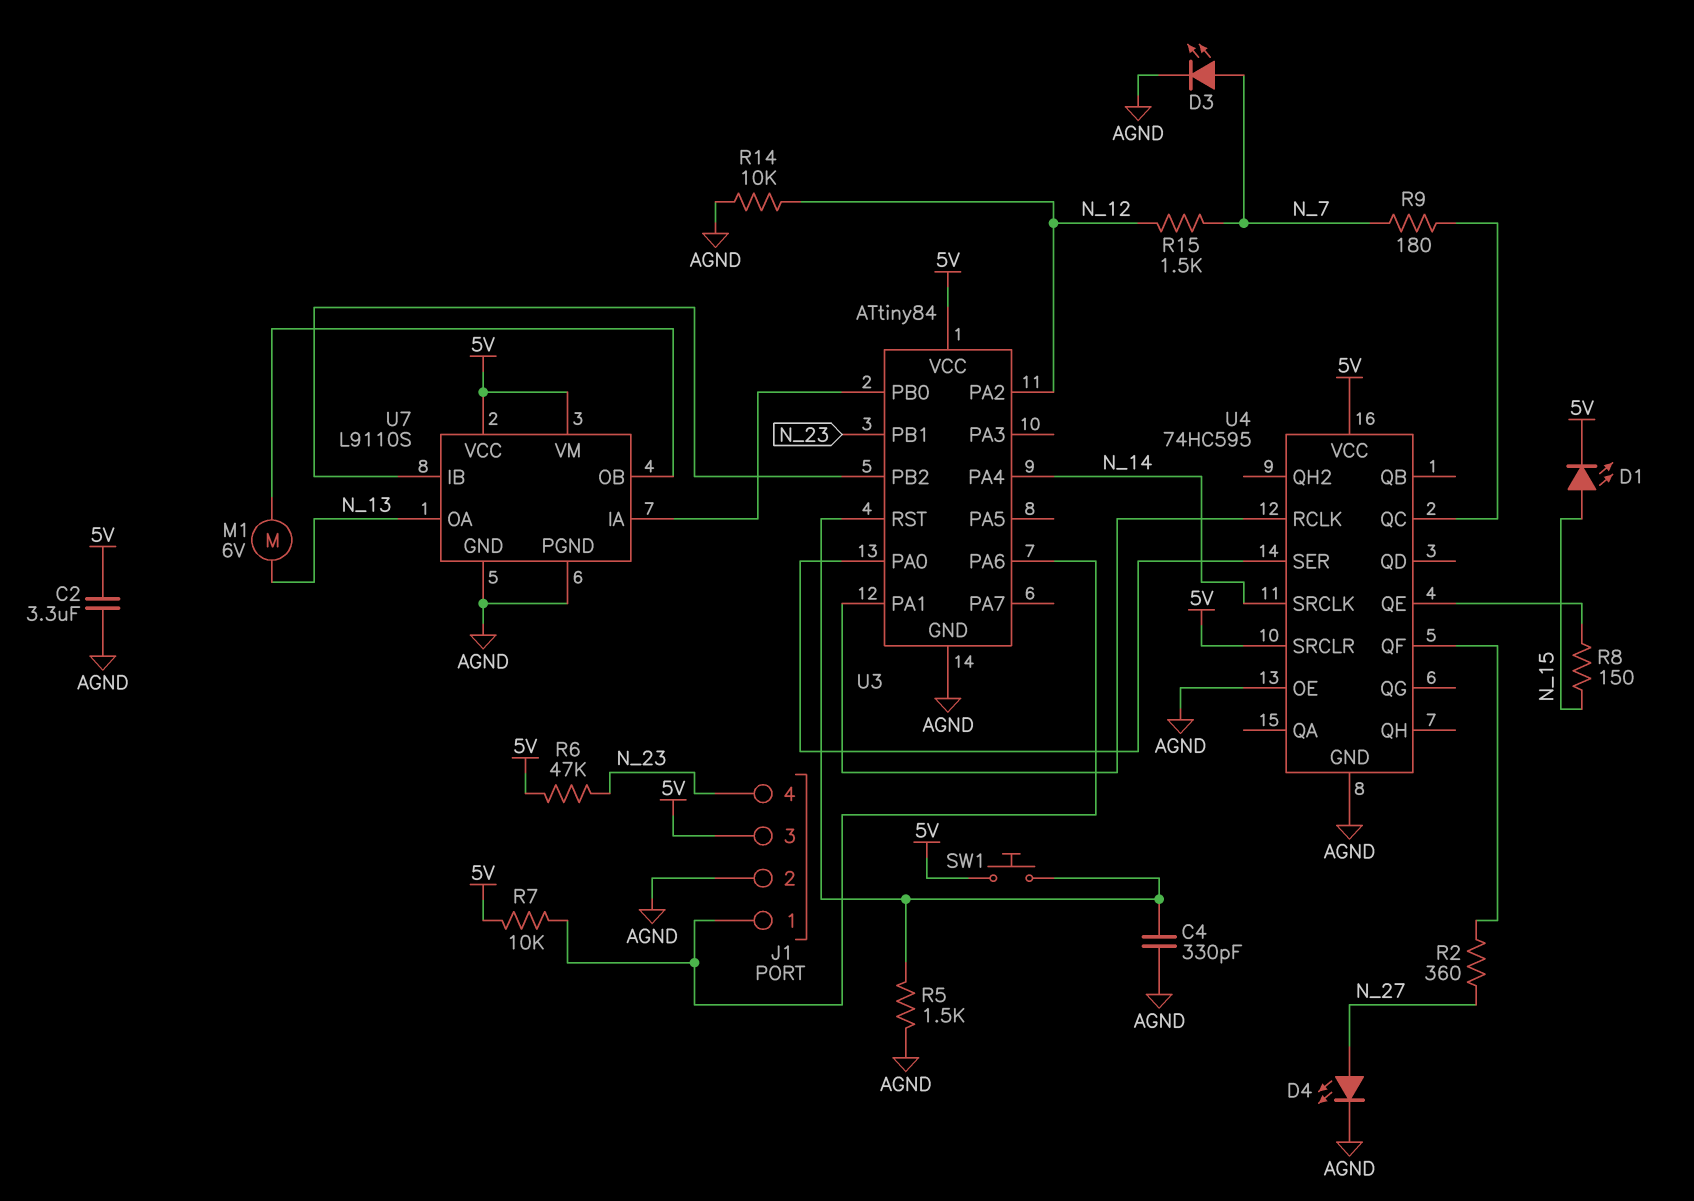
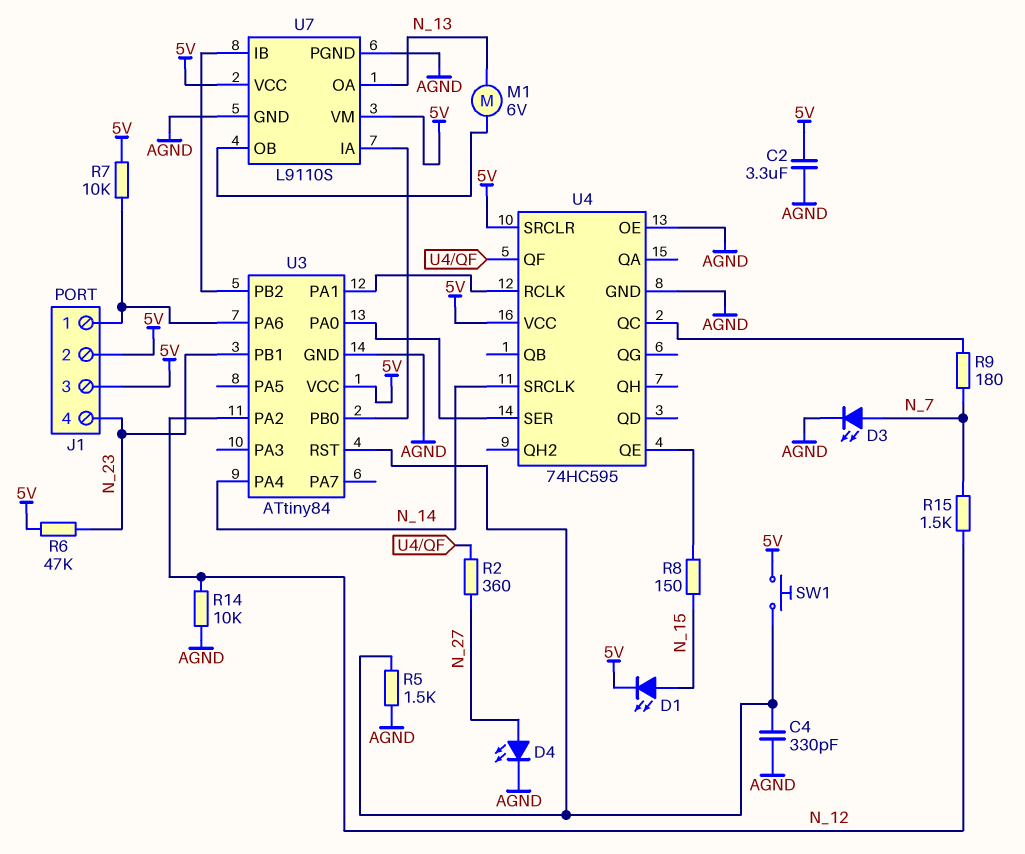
J1 pin 2: AGND -> 5V

